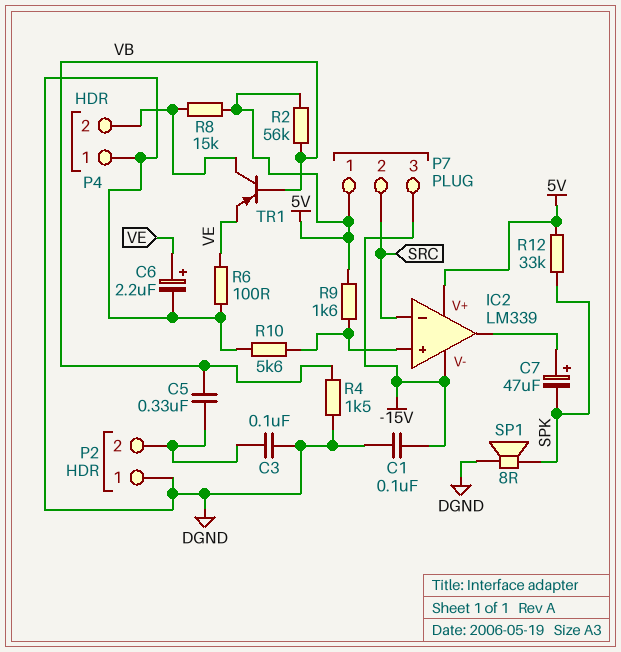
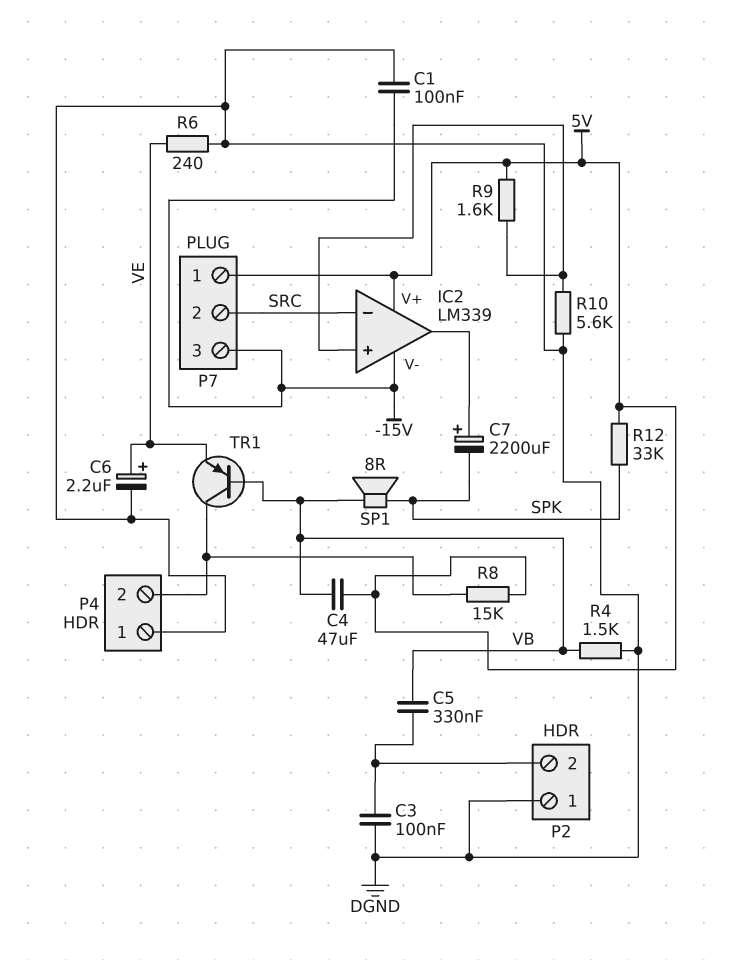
C4: none -> 47uF (5V, VB)
C7: 47uF (plus IC2/out, minus SPK) -> 2200uF (plus IC2/out, minus SPK)
R2: 56k (5V, VB) -> none
R6: 100 (DGND, VE) -> 240 (DGND, VE)
SP1: speaker 8R (DGND, SPK) -> speaker 8R (SPK, VB)

